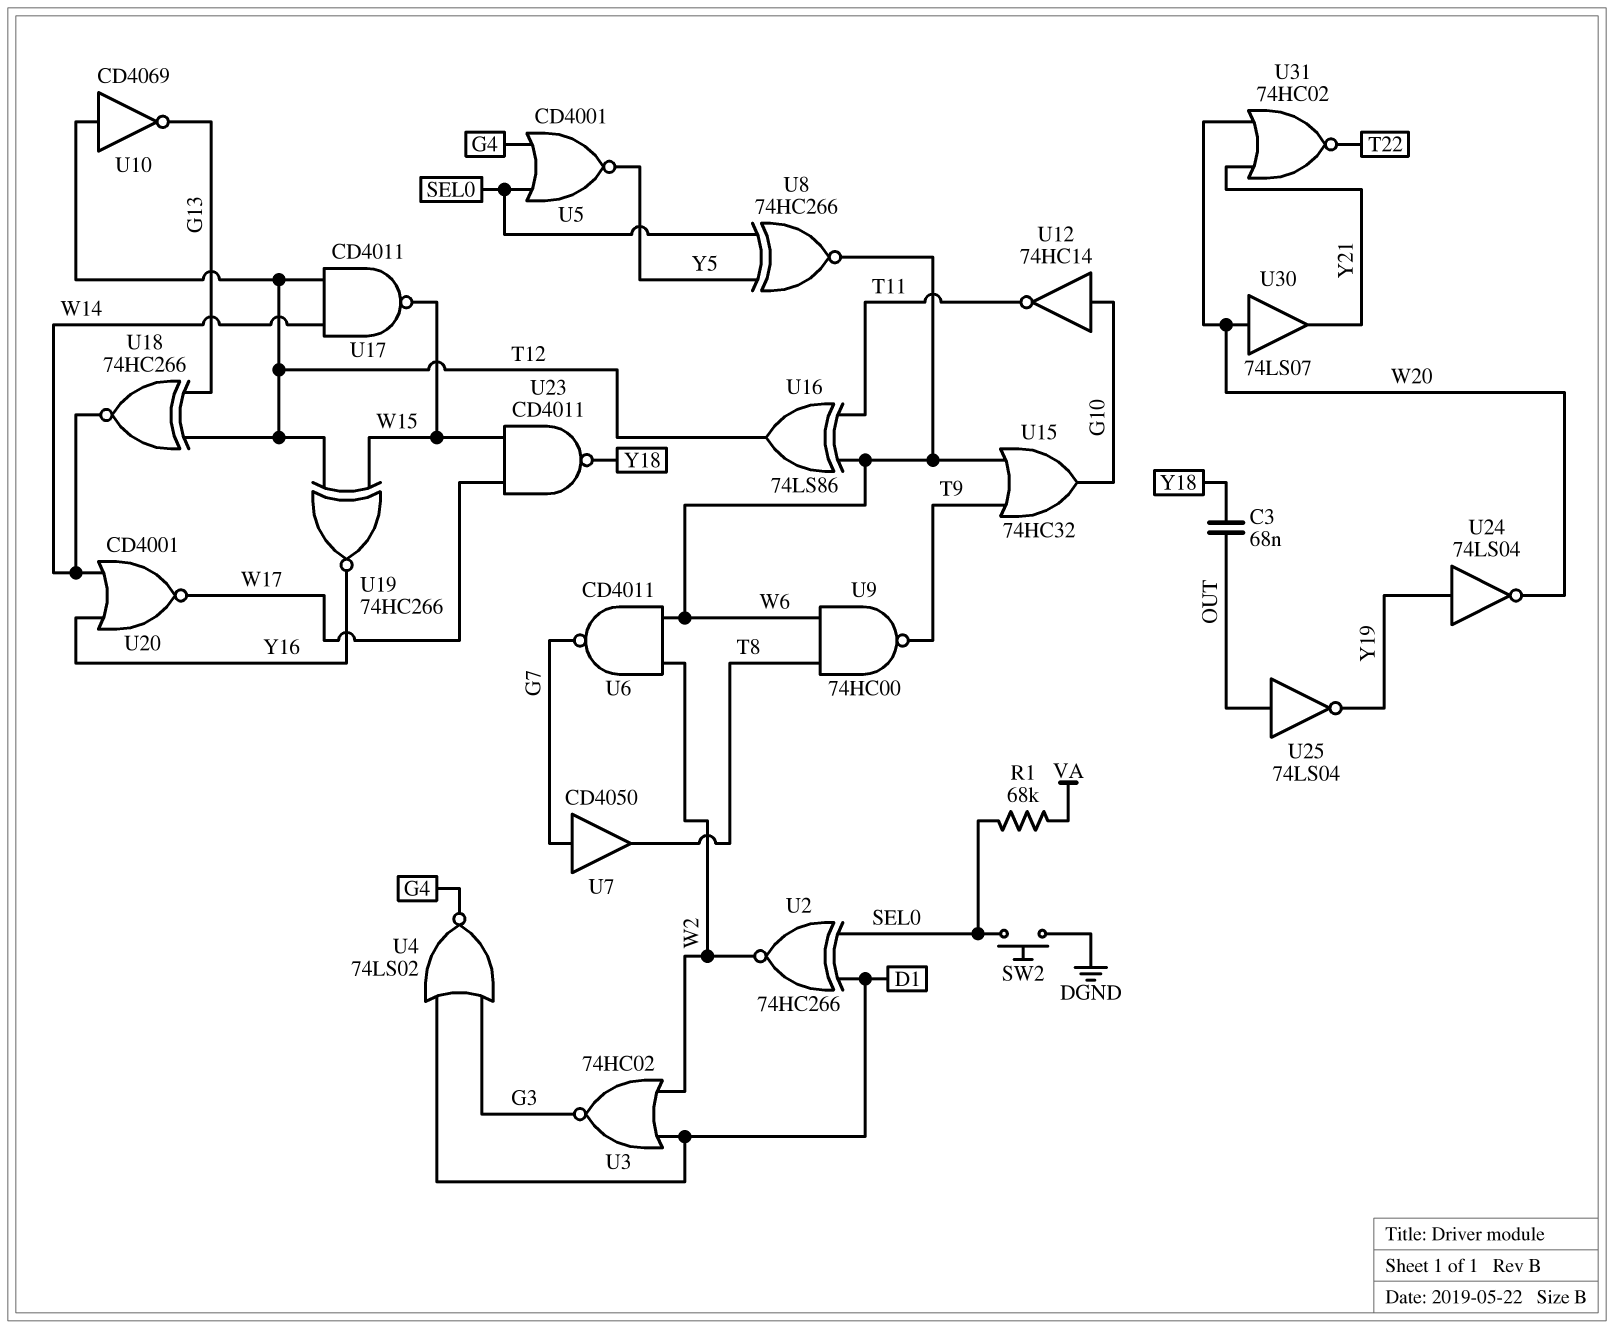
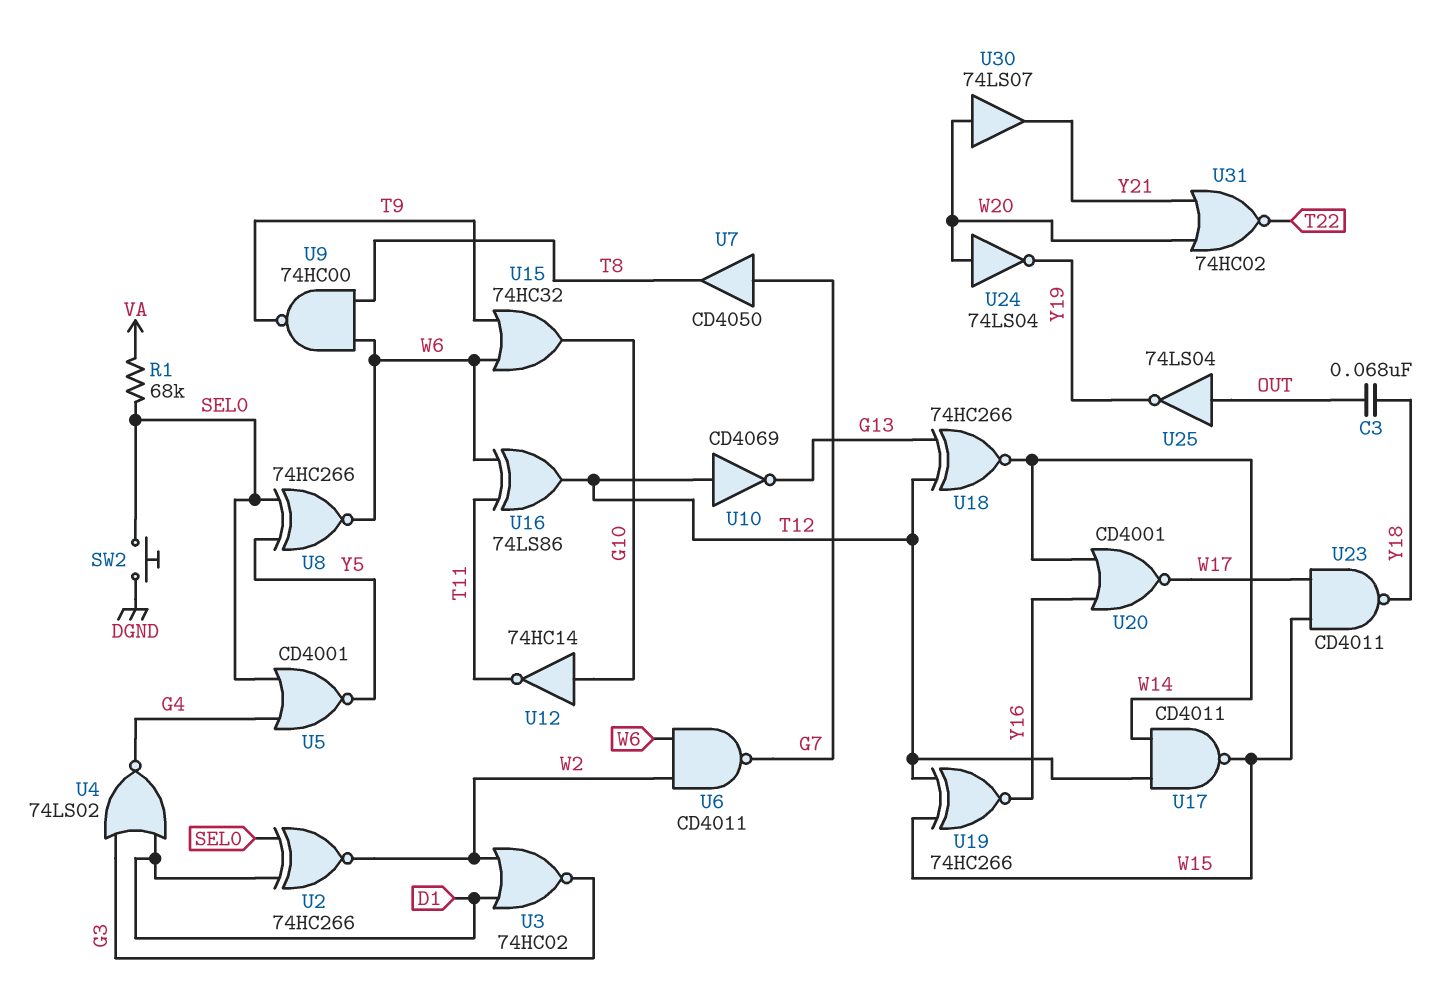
U24: NOT 74LS04 (in Y19, out W20) -> NOT 74LS04 (in W20, out Y19)

